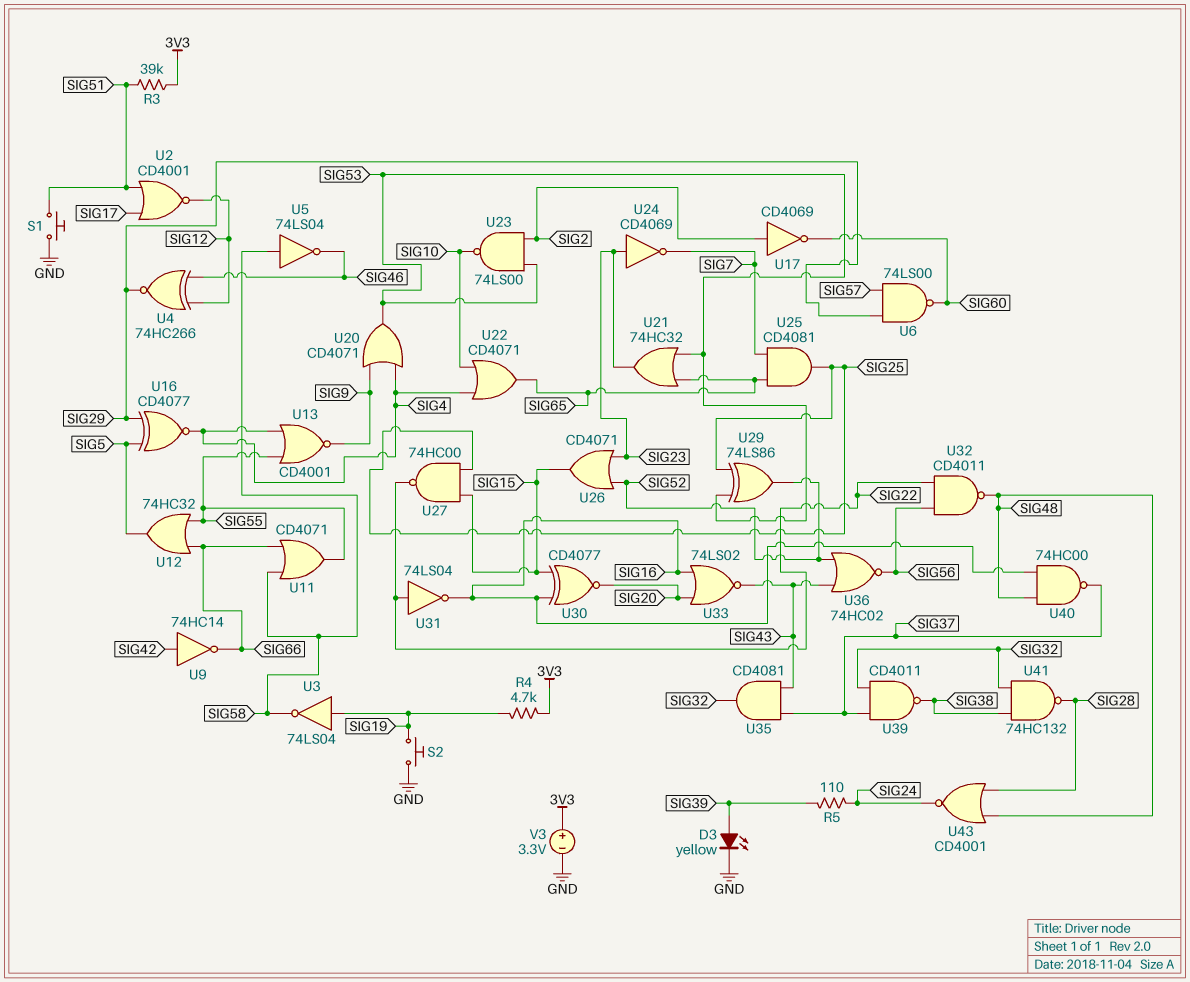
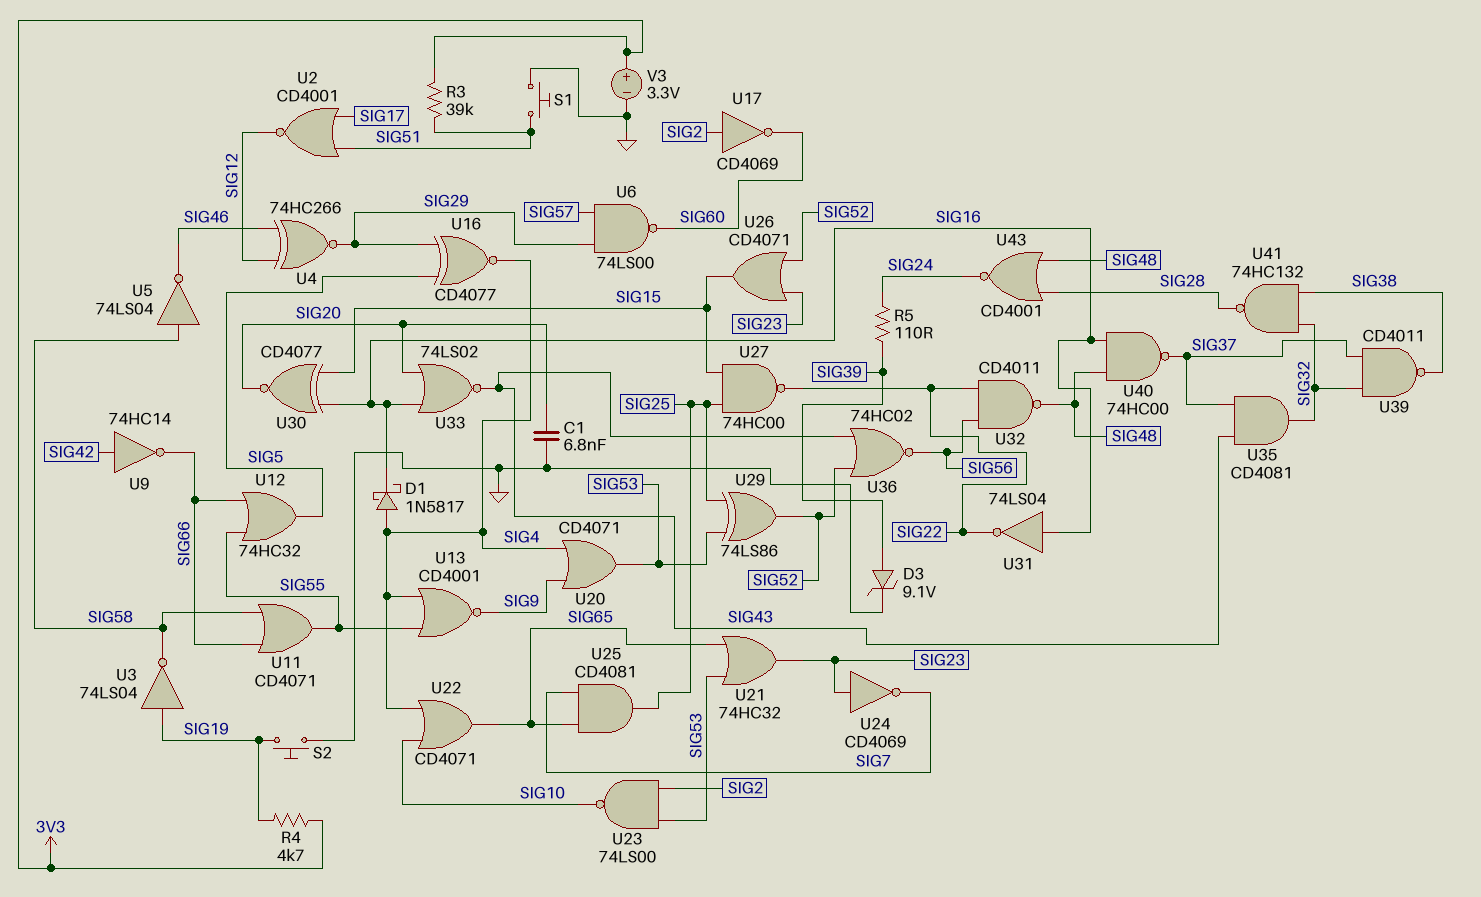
C1: none -> 6.8nF (GND, SIG20)
D1: none -> schottky 1N5817 (A SIG4, K SIG16)
D3: LED yellow (A SIG39, K GND) -> zener 9.1V (A SIG39, K GND)
U31: NOT 74LS04 (in SIG22, out SIG16) -> NOT 74LS04 (in SIG16, out SIG22)

